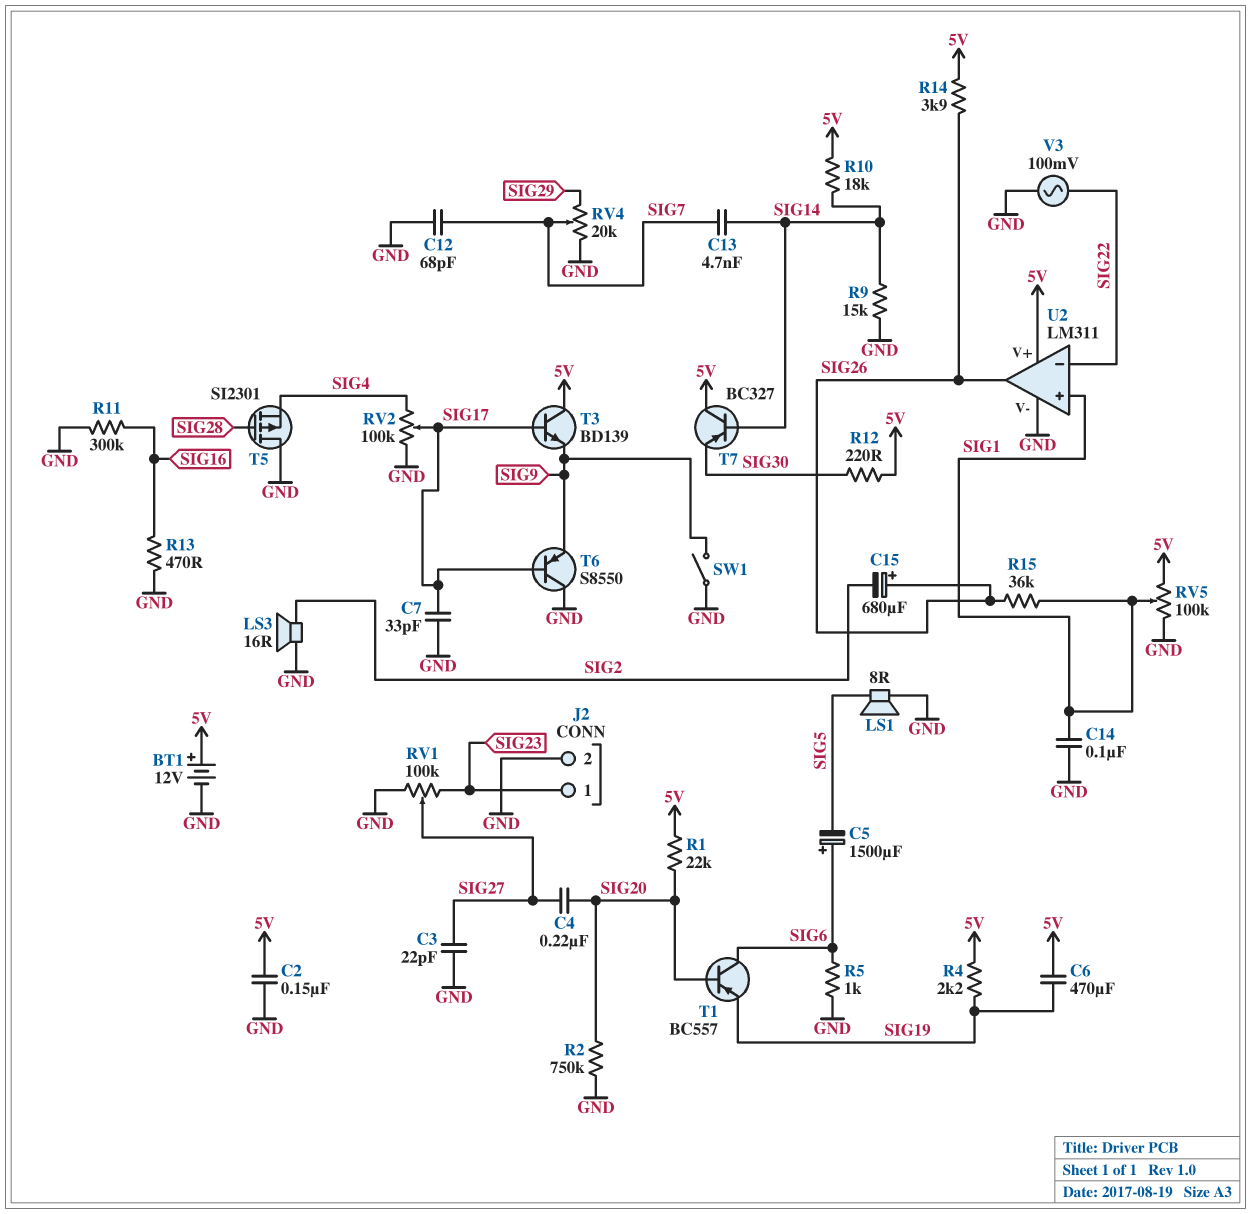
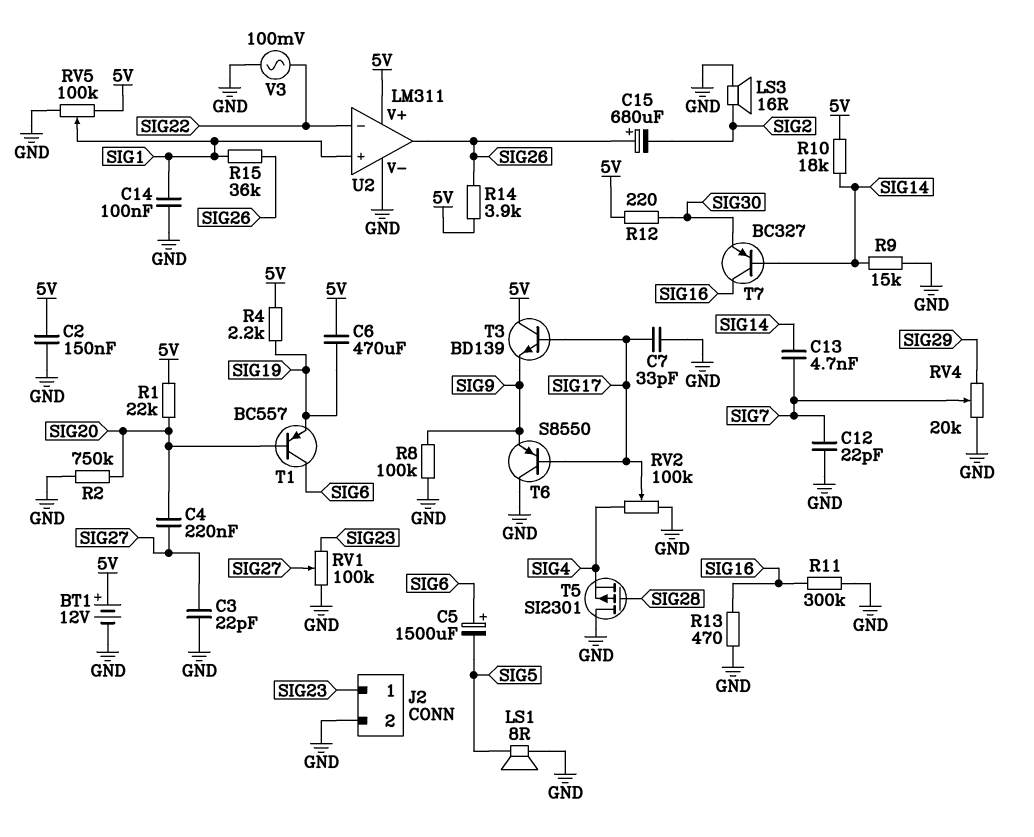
C12: 68pF (GND, SIG7) -> 22pF (GND, SIG7)
R5: 1k (GND, SIG6) -> none
R8: none -> 100k (GND, SIG9)
SW1: switch (GND, SIG9) -> none
T7: PNP BC327 (B SIG14, C 5V, E SIG30) -> PNP BC327 (B SIG14, C SIG16, E SIG30)

